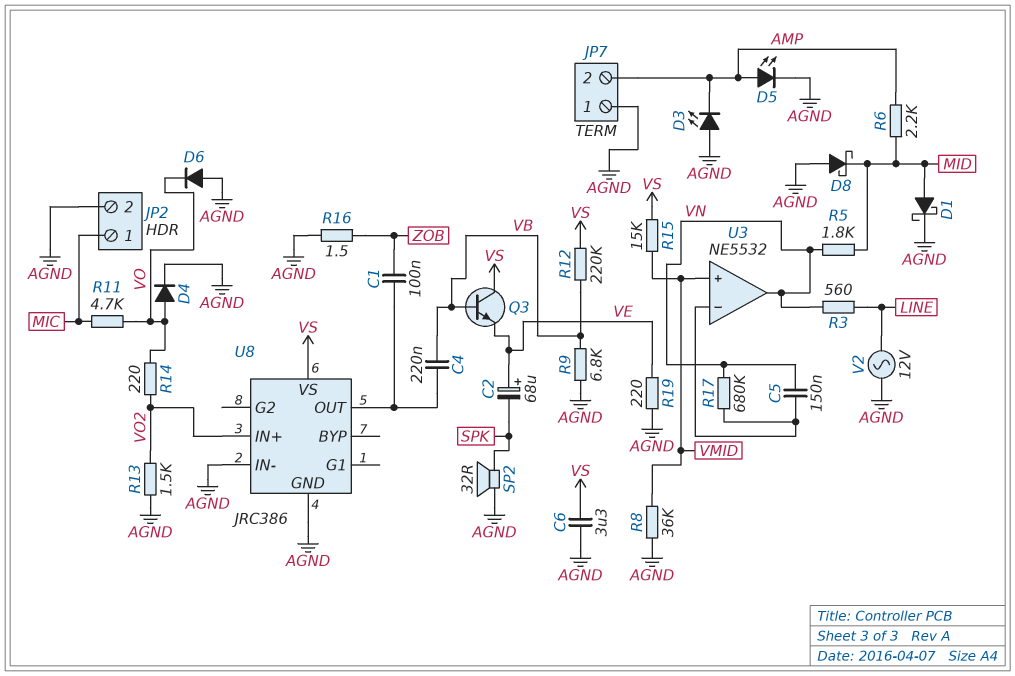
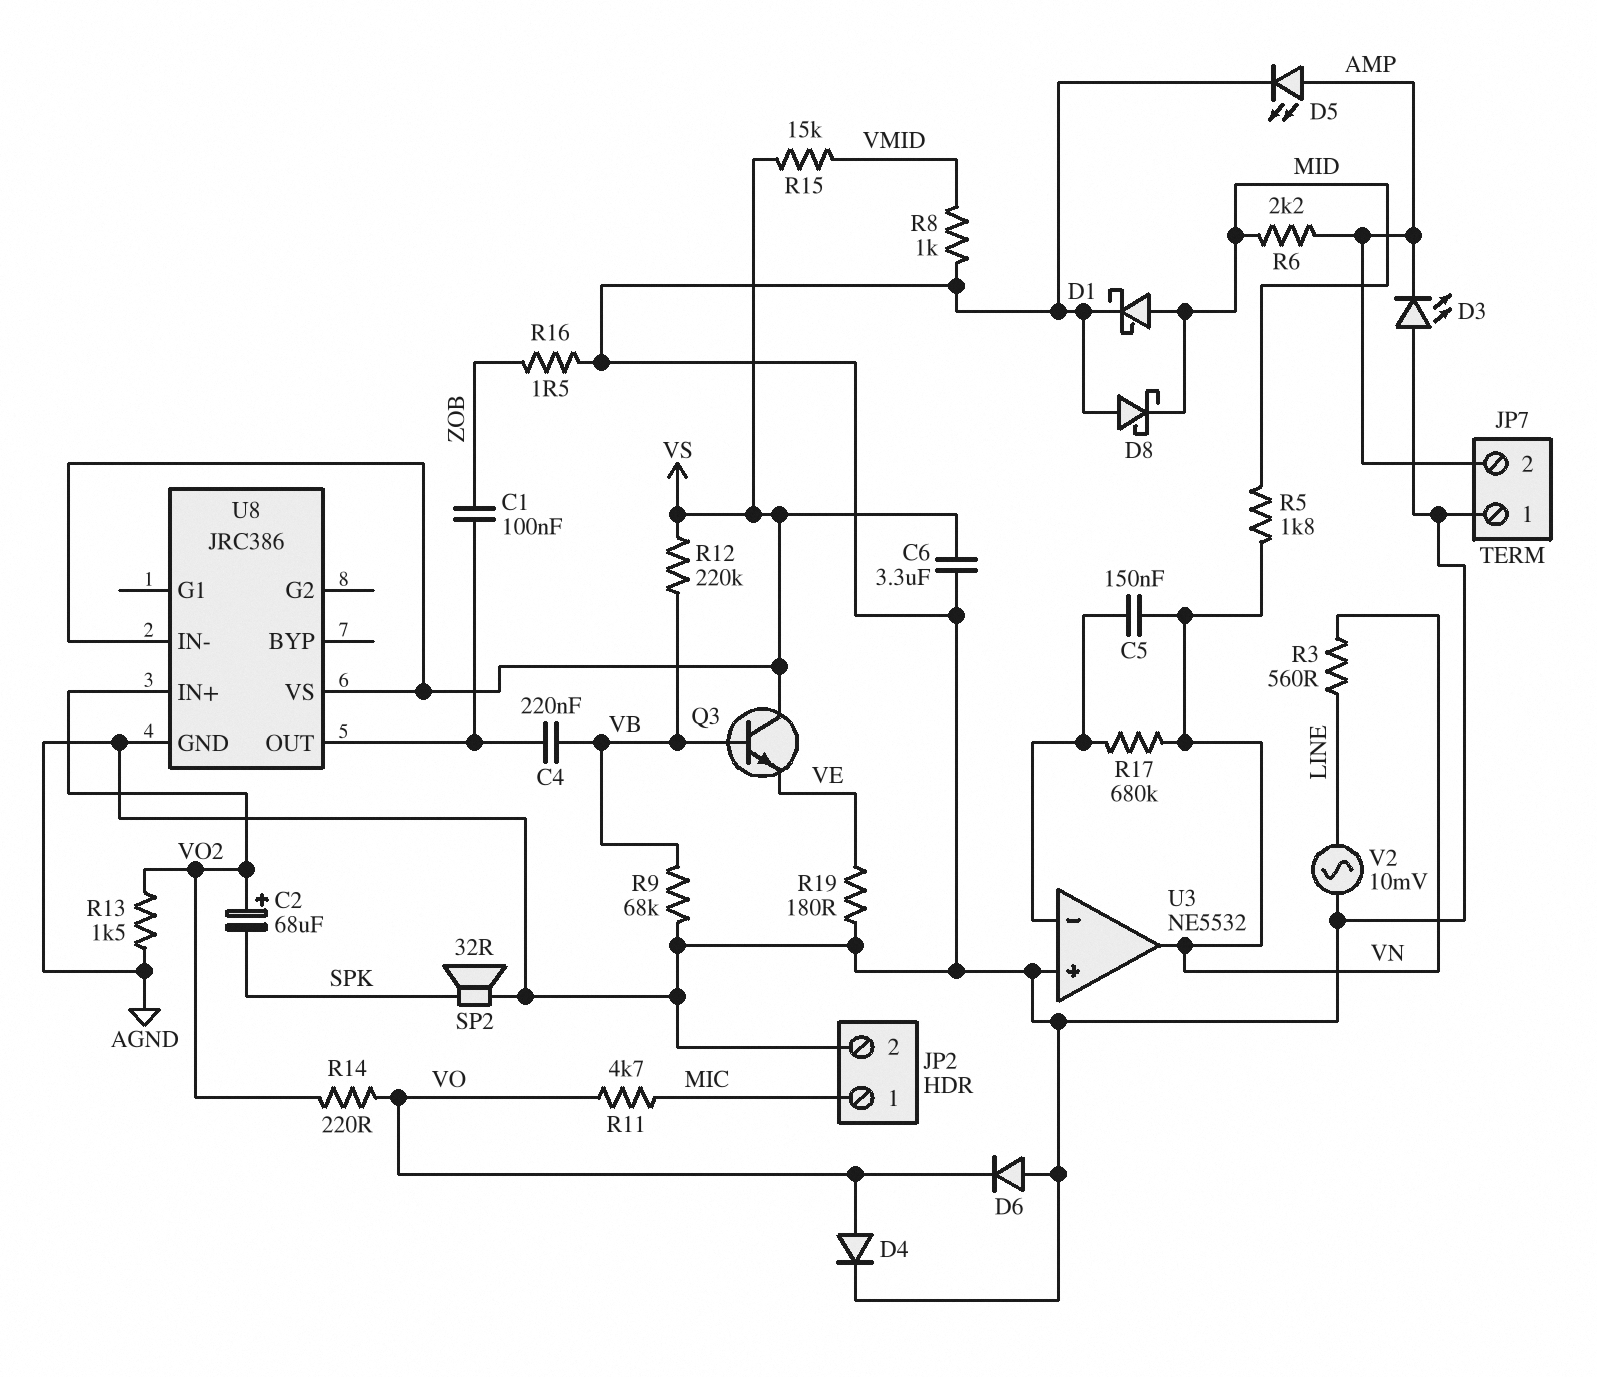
C2: 68uF (plus VE, minus SPK) -> 68uF (plus VO2, minus SPK)
R8: 36k (AGND, VMID) -> 1k (AGND, VMID)
R9: 6.8k (AGND, VB) -> 68k (AGND, VB)
R19: 220 (AGND, VE) -> 180 (AGND, VE)
U3 pin in+: VMID -> AGND
U8 pin IN-: AGND -> VS
V2: AC 12V (AGND, LINE) -> AC 10mV (AGND, LINE)

